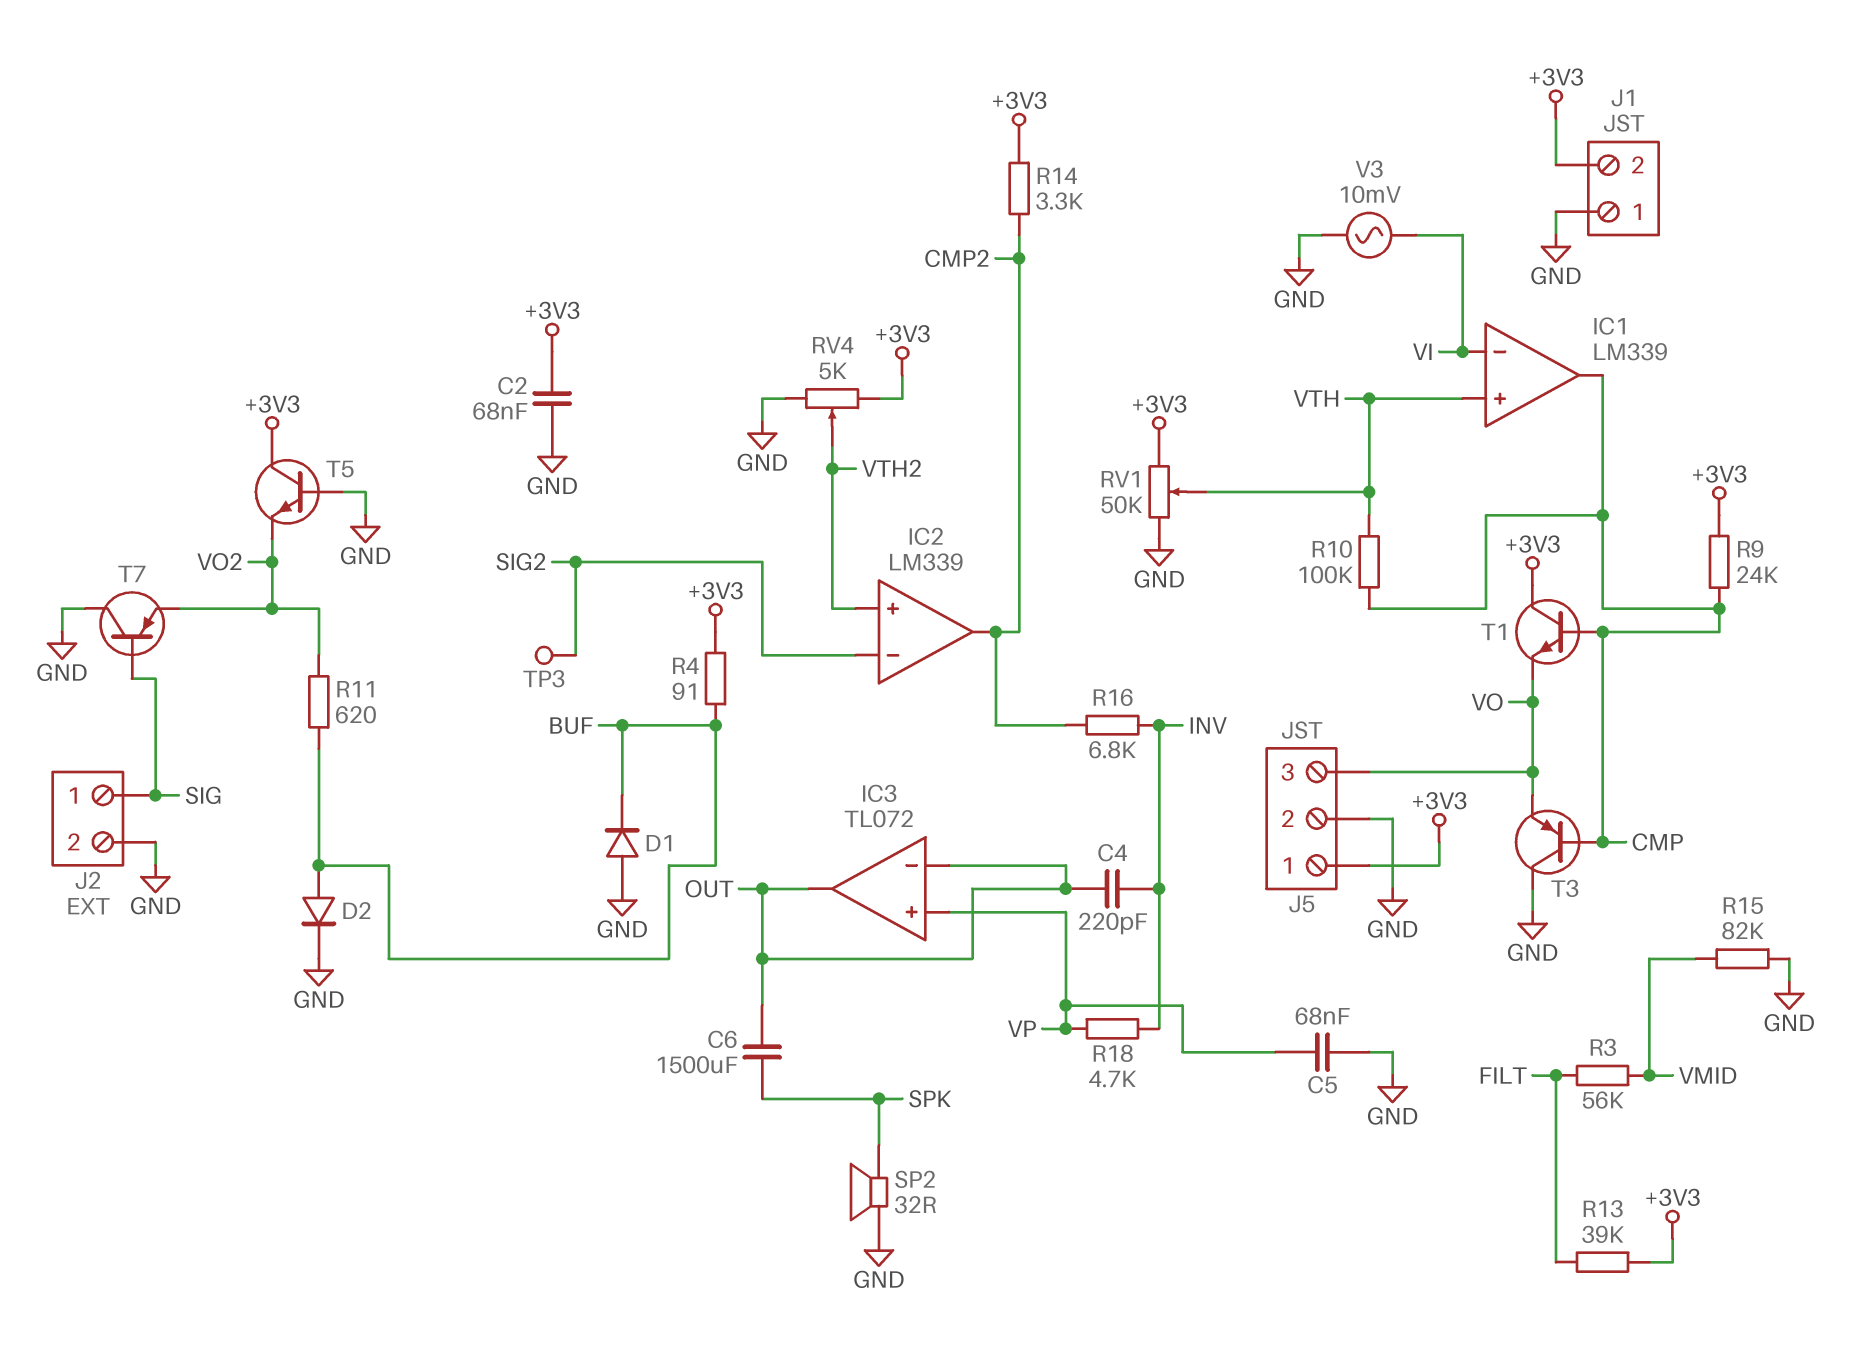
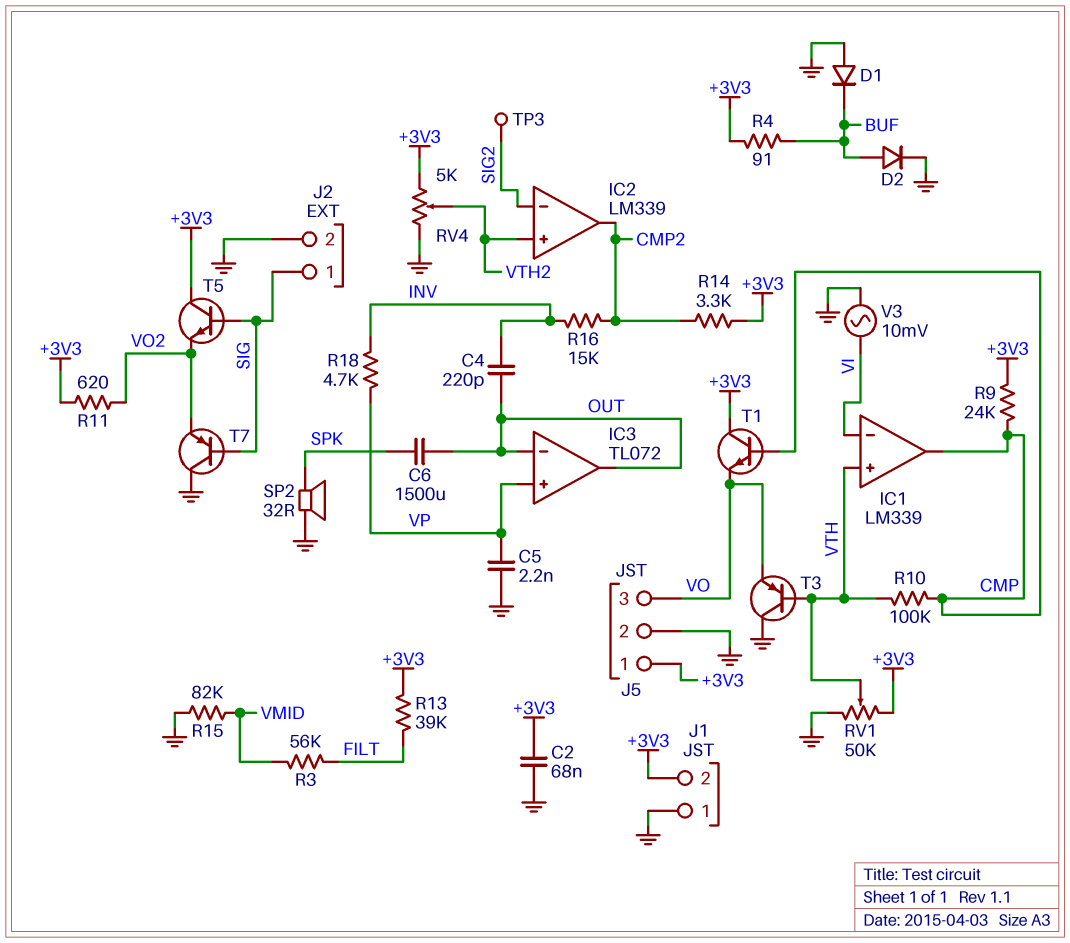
C5: 68nF (GND, VP) -> 2.2nF (GND, VP)
R11: 620 (BUF, VO2) -> 620 (+3V3, VO2)
R16: 6.8k (CMP2, INV) -> 15k (CMP2, INV)
T3: PNP (B CMP, C GND, E VO) -> PNP (B VTH, C GND, E VO)
T5: NPN (B GND, C +3V3, E VO2) -> NPN (B SIG, C +3V3, E VO2)

